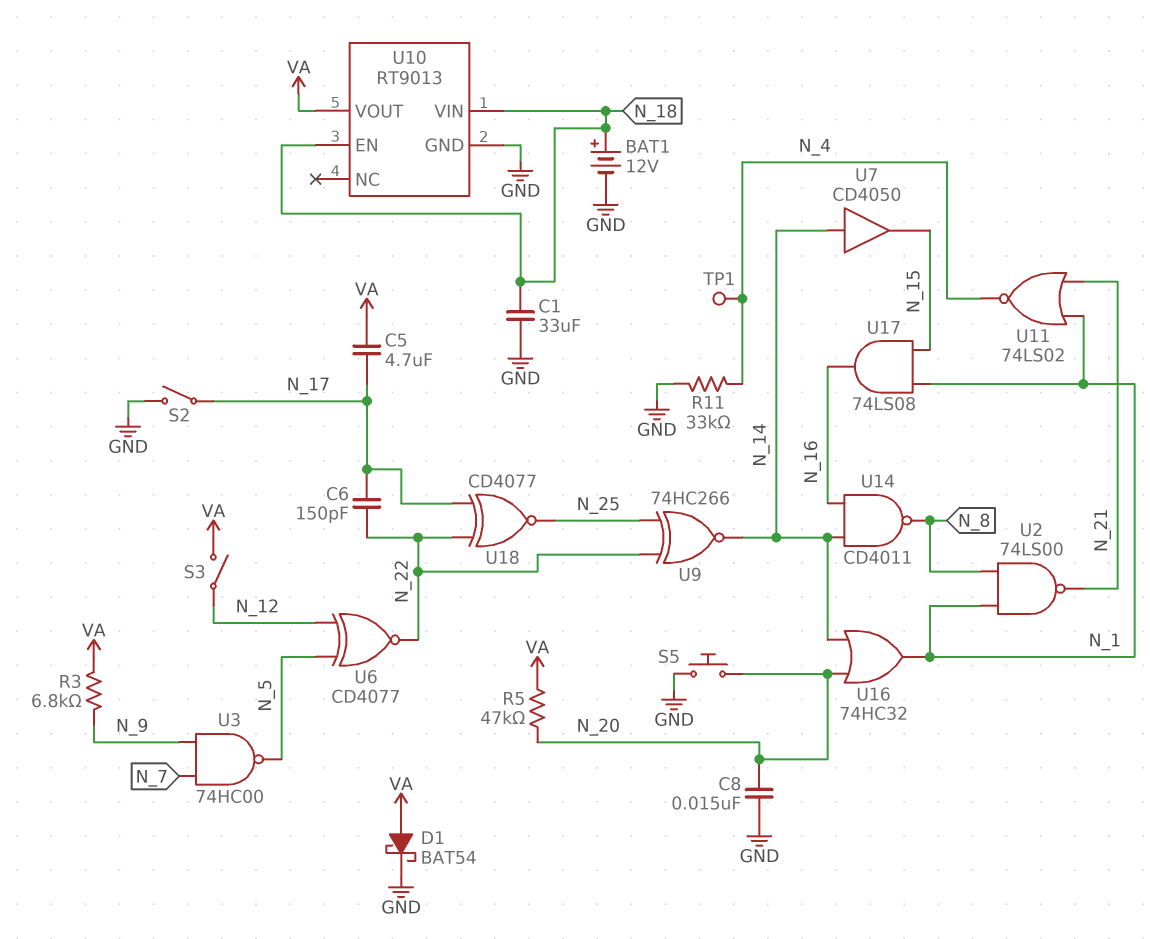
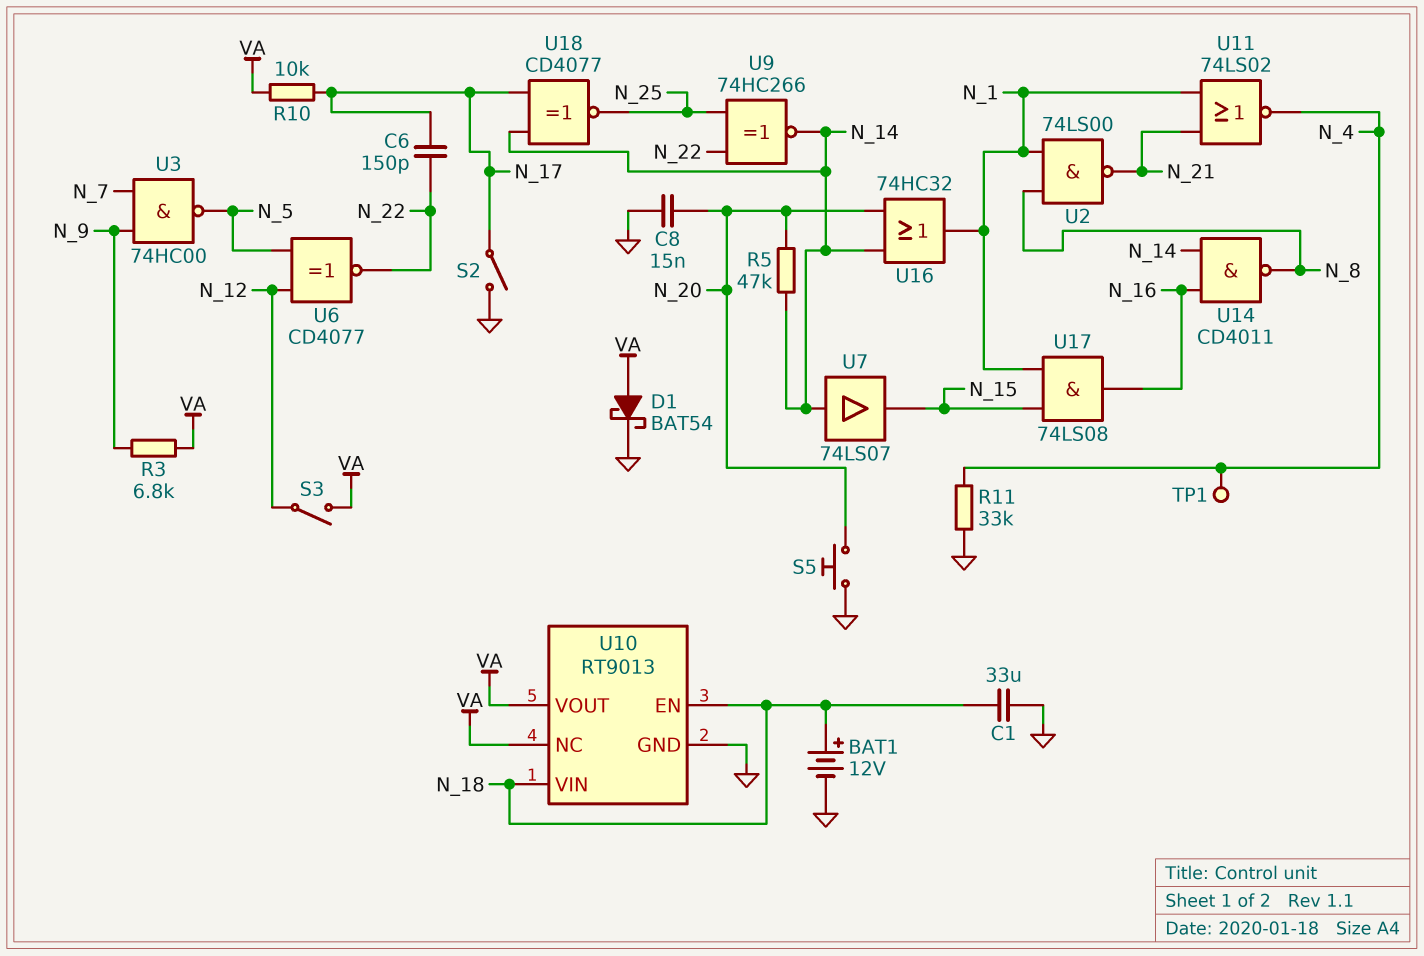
C5: 4.7uF (N_17, VA) -> none
R5: 47k (N_20, VA) -> 47k (N_14, N_20)
R10: none -> 10k (N_17, VA)
U7: buffer CD4050 (in N_14, out N_15) -> buffer 74LS07 (in N_14, out N_15)
U10 pin NC: none -> VA
U18: XNOR CD4077 (in N_17, in N_22, out N_25) -> XNOR CD4077 (in N_14, in N_17, out N_25)

